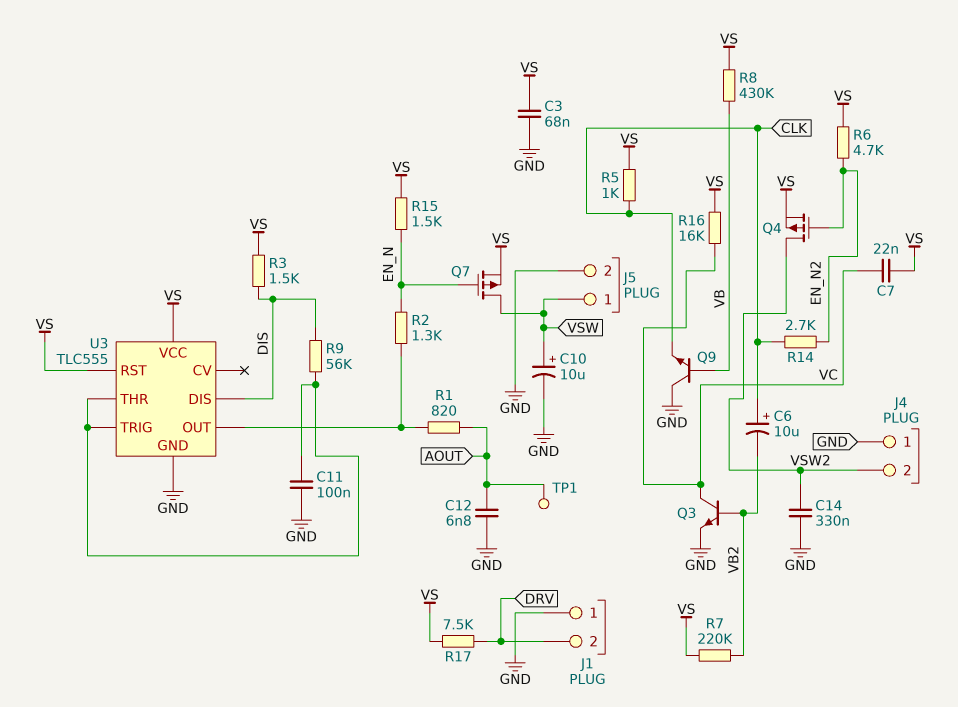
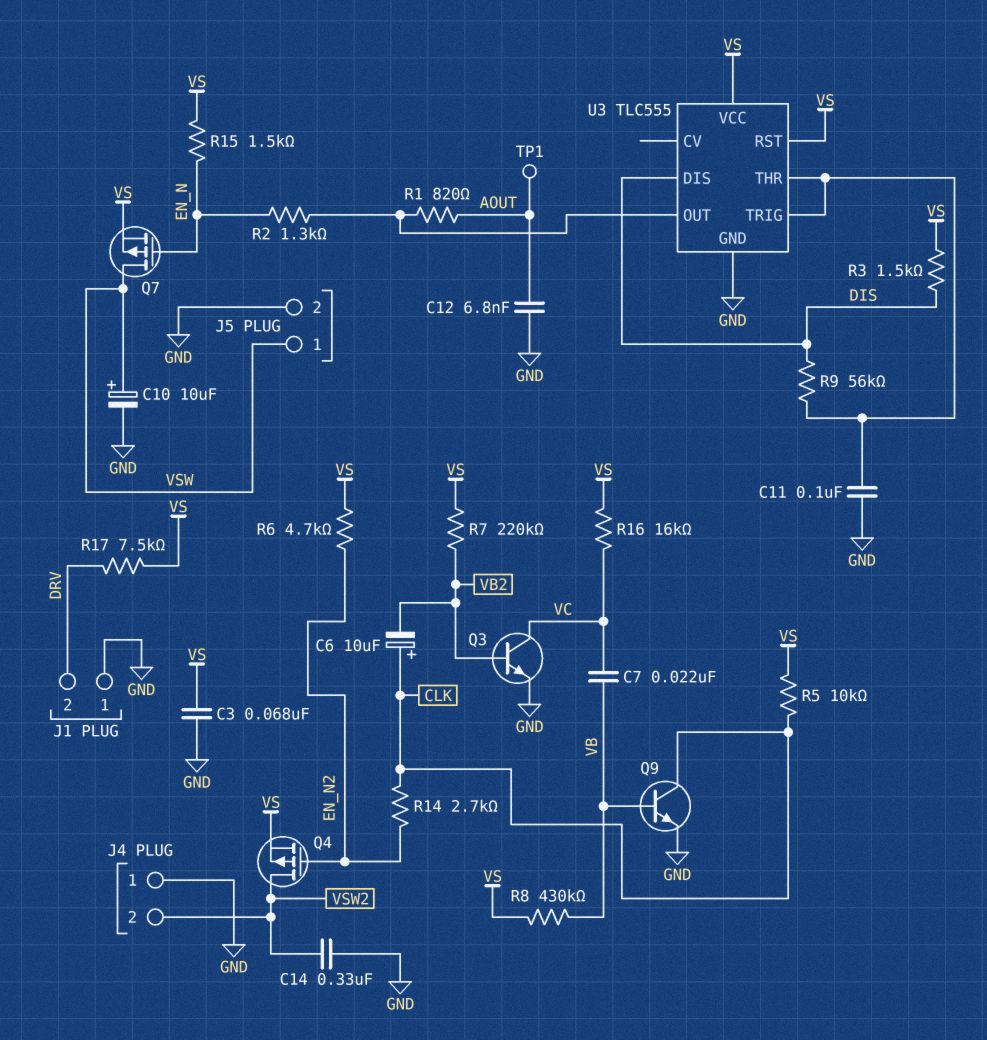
C7: 22nF (VC, VS) -> 22nF (VB, VC)
Q9: NPN (B VB, C GND, E CLK) -> NPN (B VB, C CLK, E GND)
R5: 1k (CLK, VS) -> 10k (CLK, VS)

